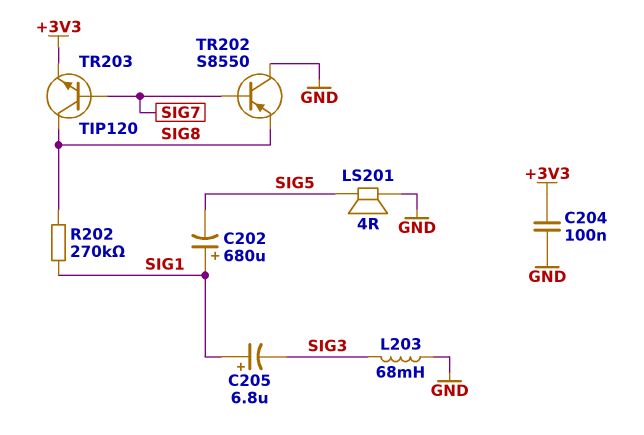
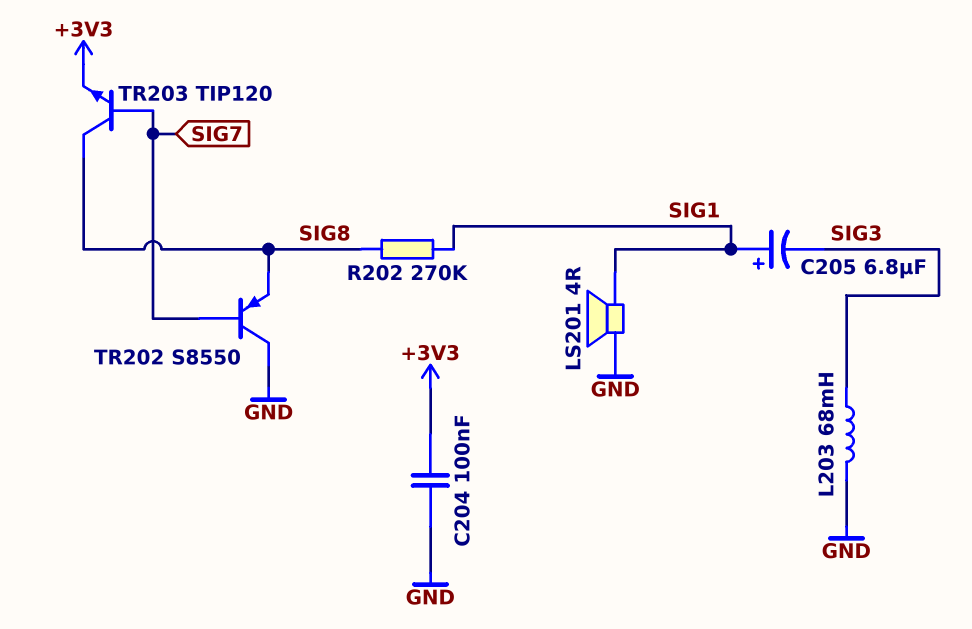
C202: 680uF (plus SIG1, minus SIG5) -> none
LS201: speaker 4R (GND, SIG5) -> speaker 4R (GND, SIG1)

